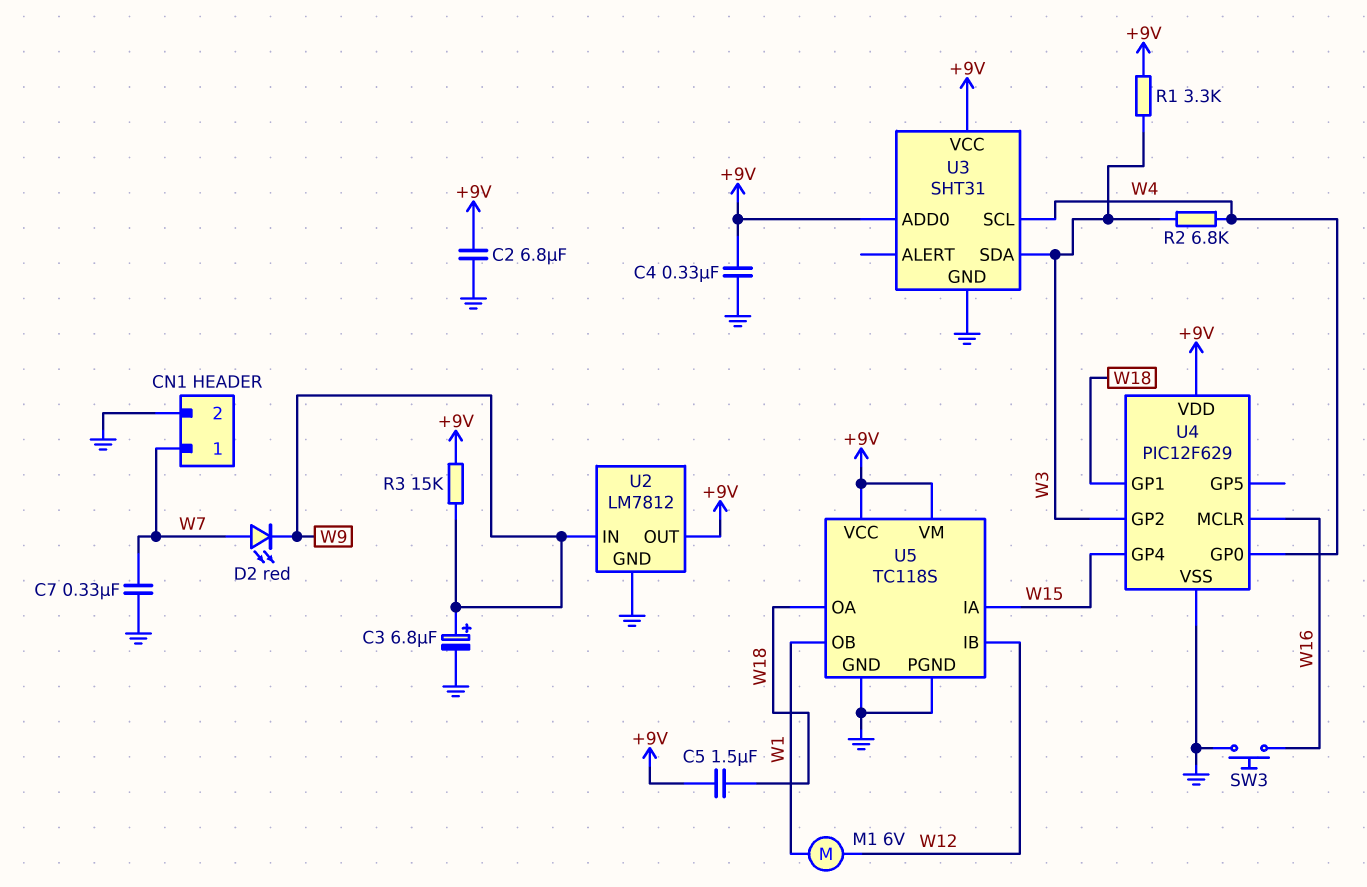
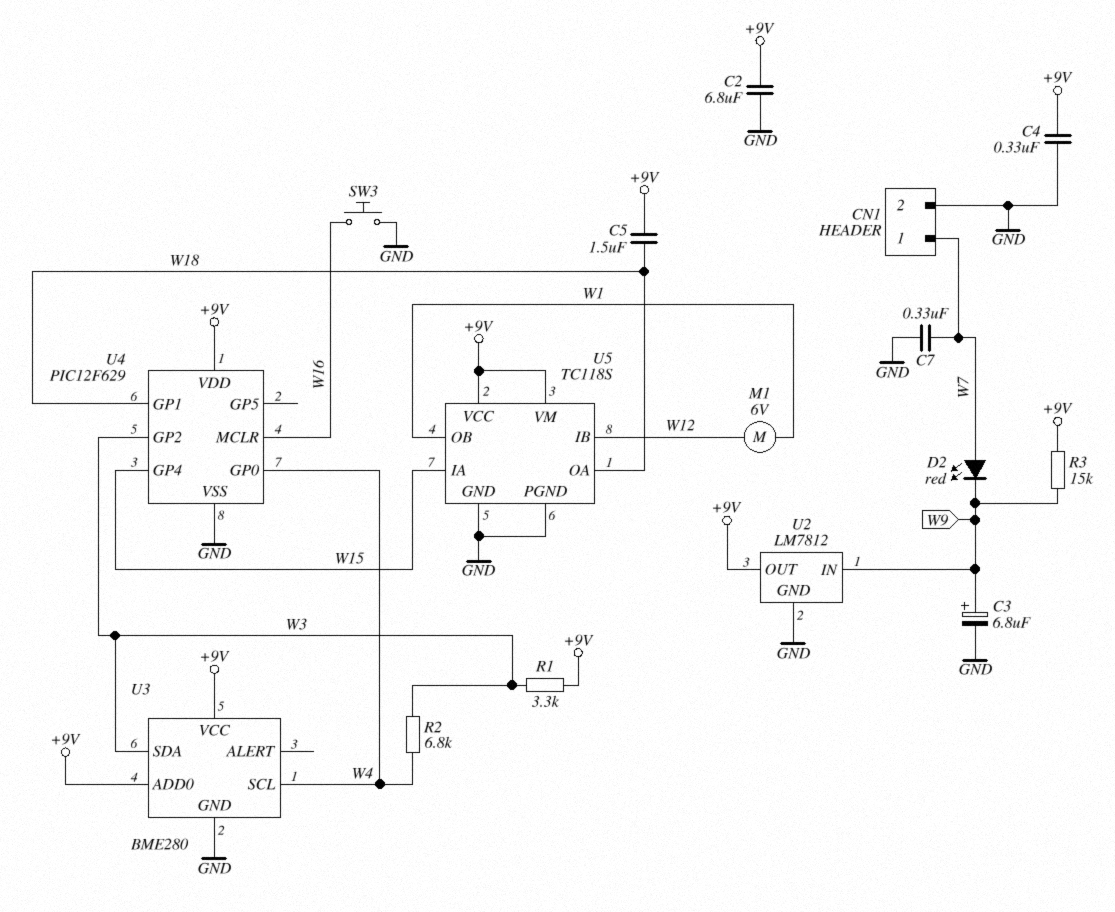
U3: SHT31 -> BME280

